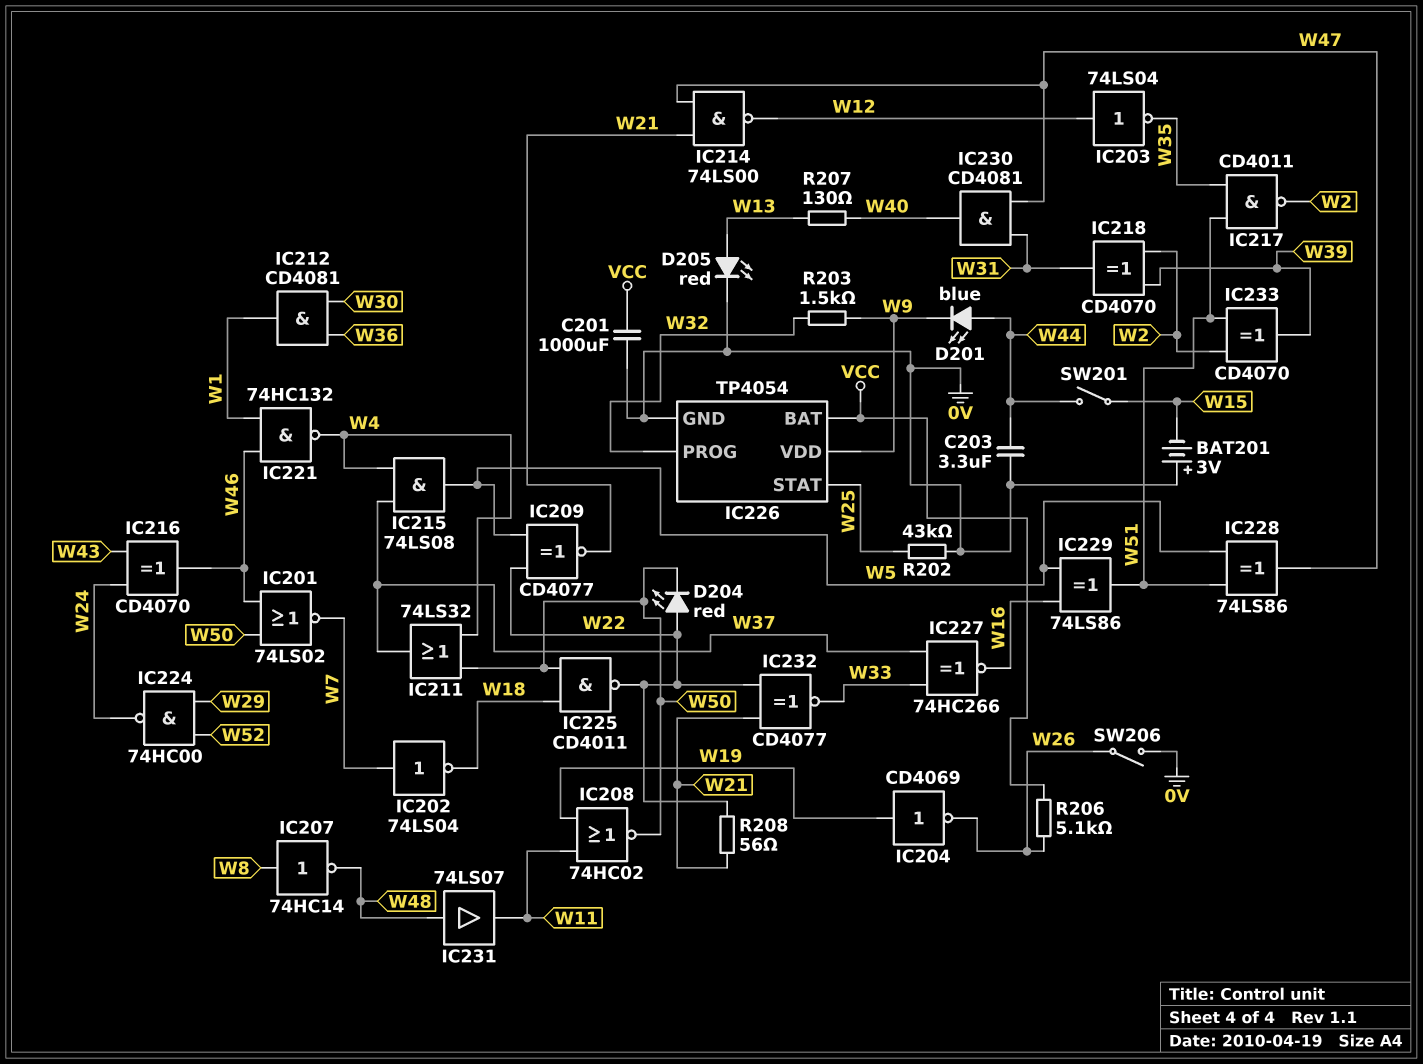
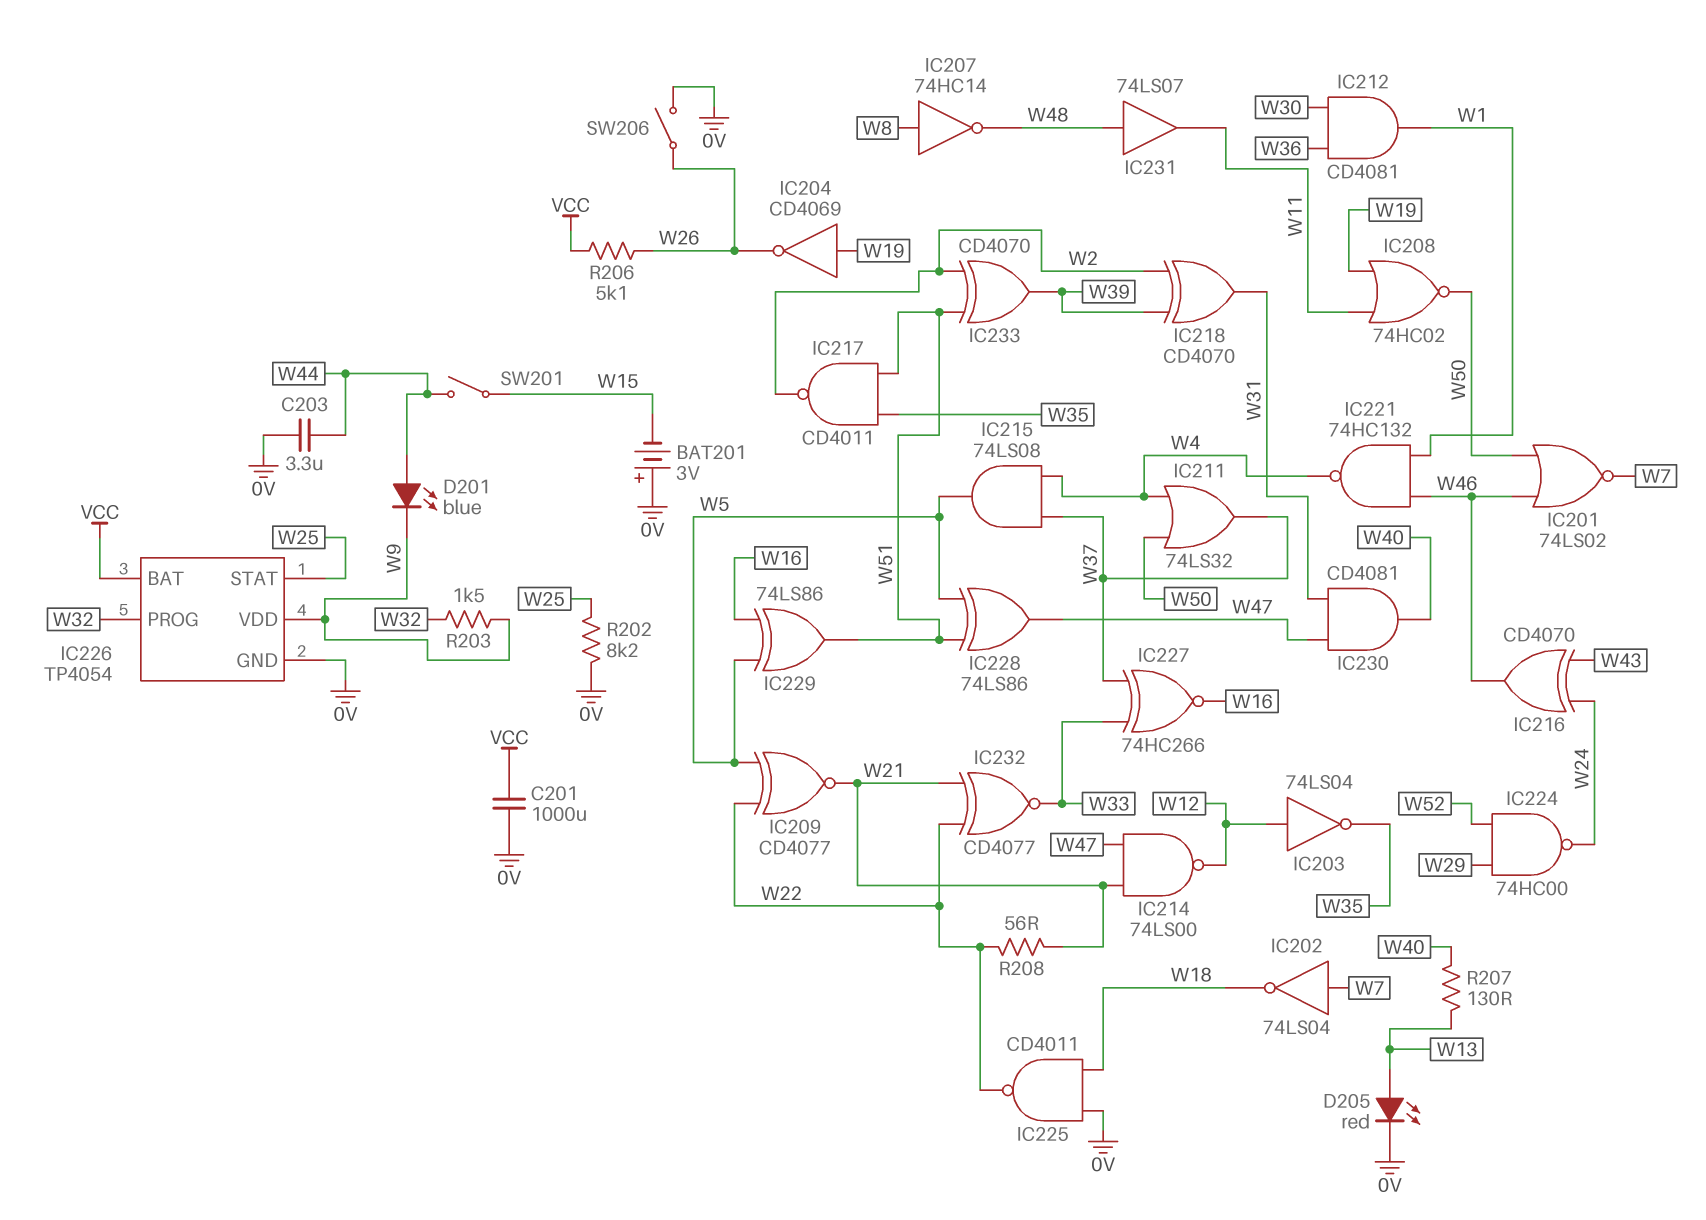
D204: LED red (A W22, K W50) -> none
IC225: NAND CD4011 (in W18, in W50, out W22) -> NAND CD4011 (in 0V, in W18, out W22)
R202: 43k (0V, W25) -> 8.2k (0V, W25)

